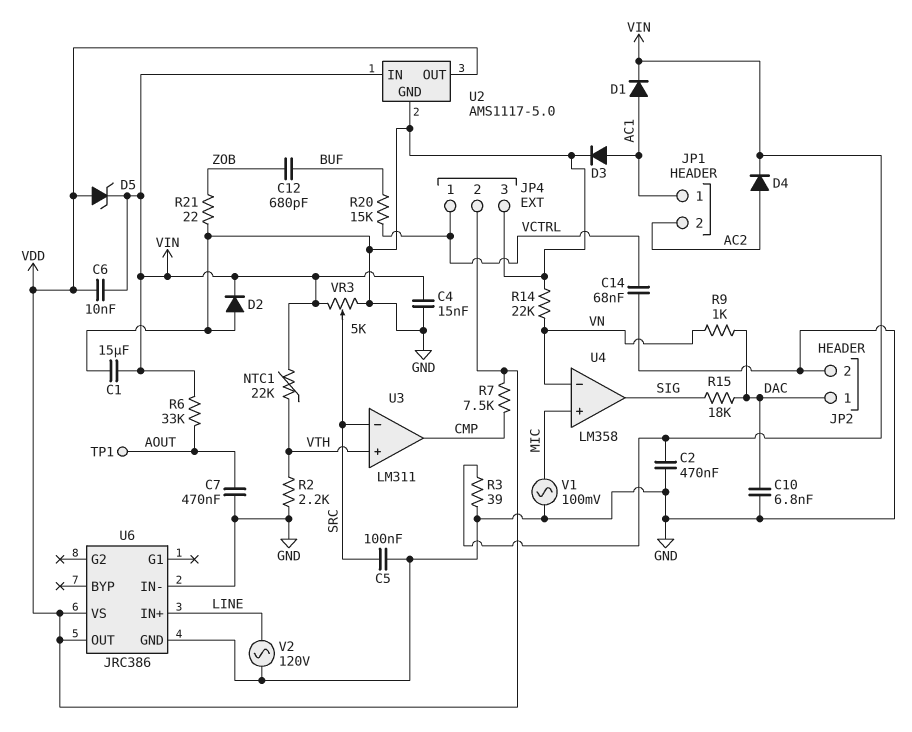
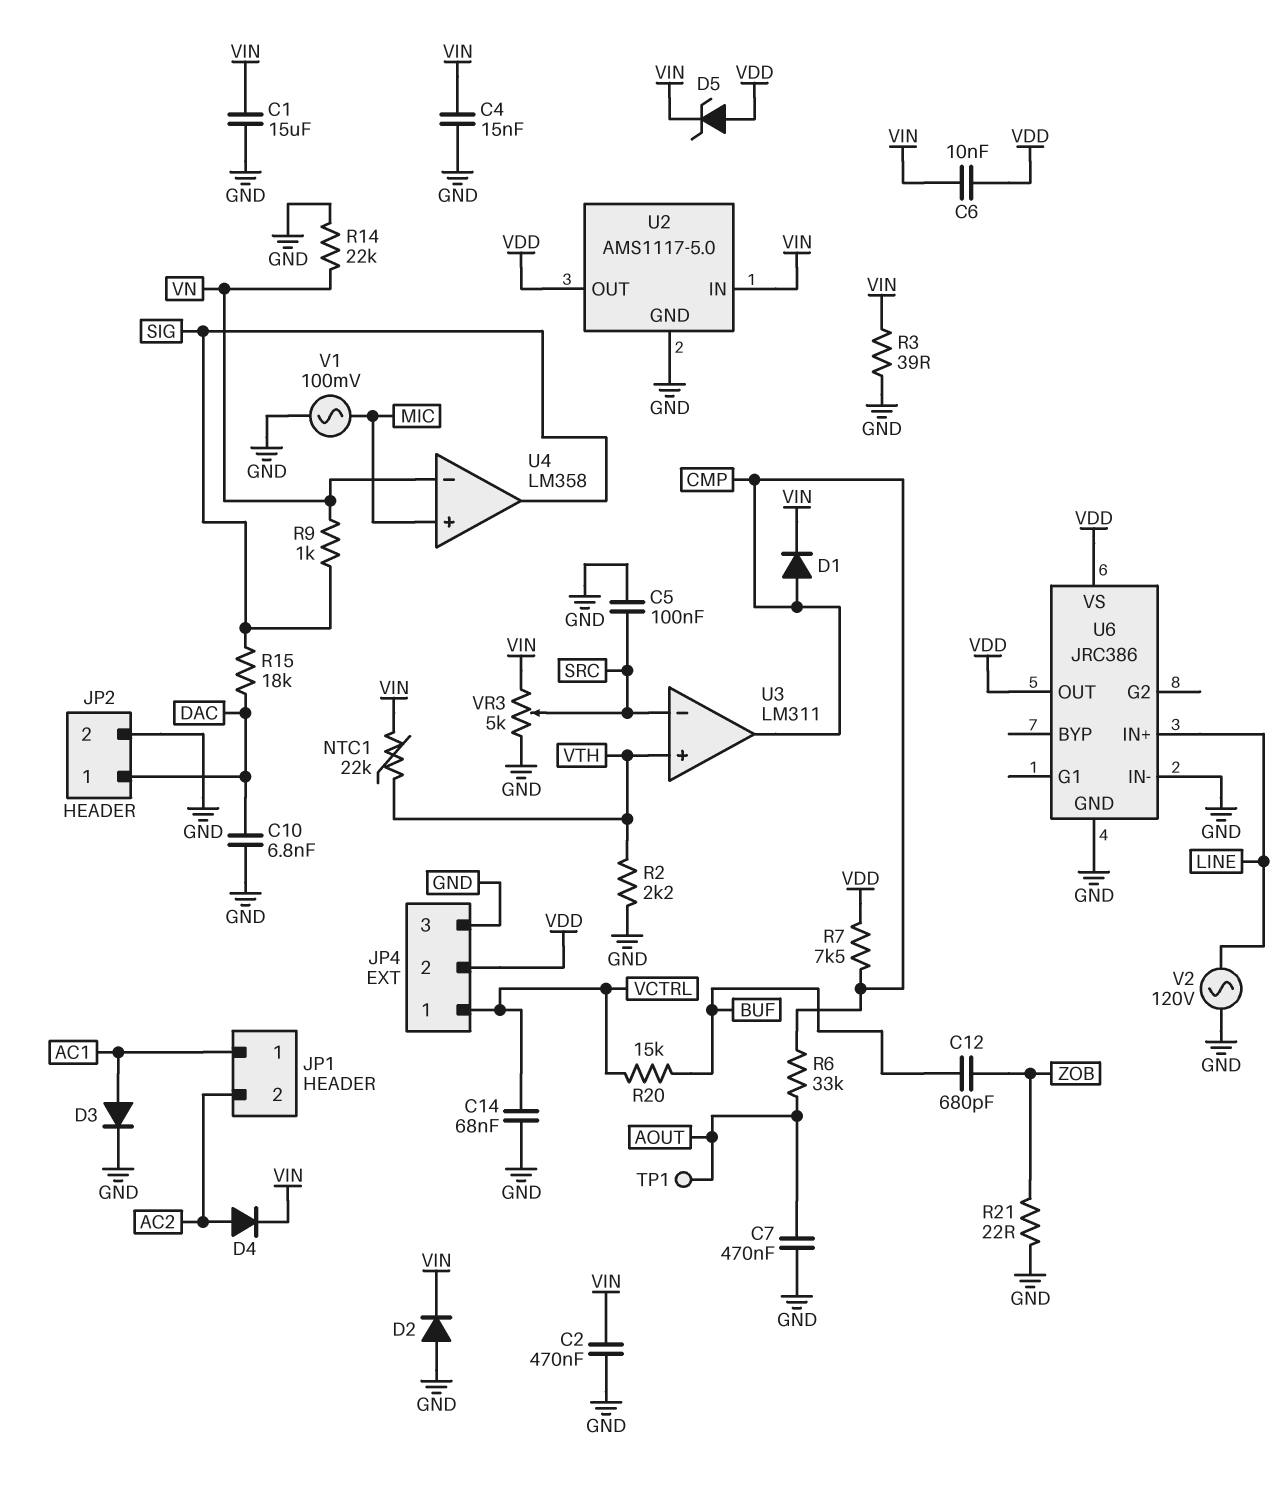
D1: diode (A AC1, K VIN) -> diode (A CMP, K VIN)
R6: 33k (AOUT, VIN) -> 33k (AOUT, CMP)
R9: 1k (DAC, VN) -> 1k (SIG, VN)

